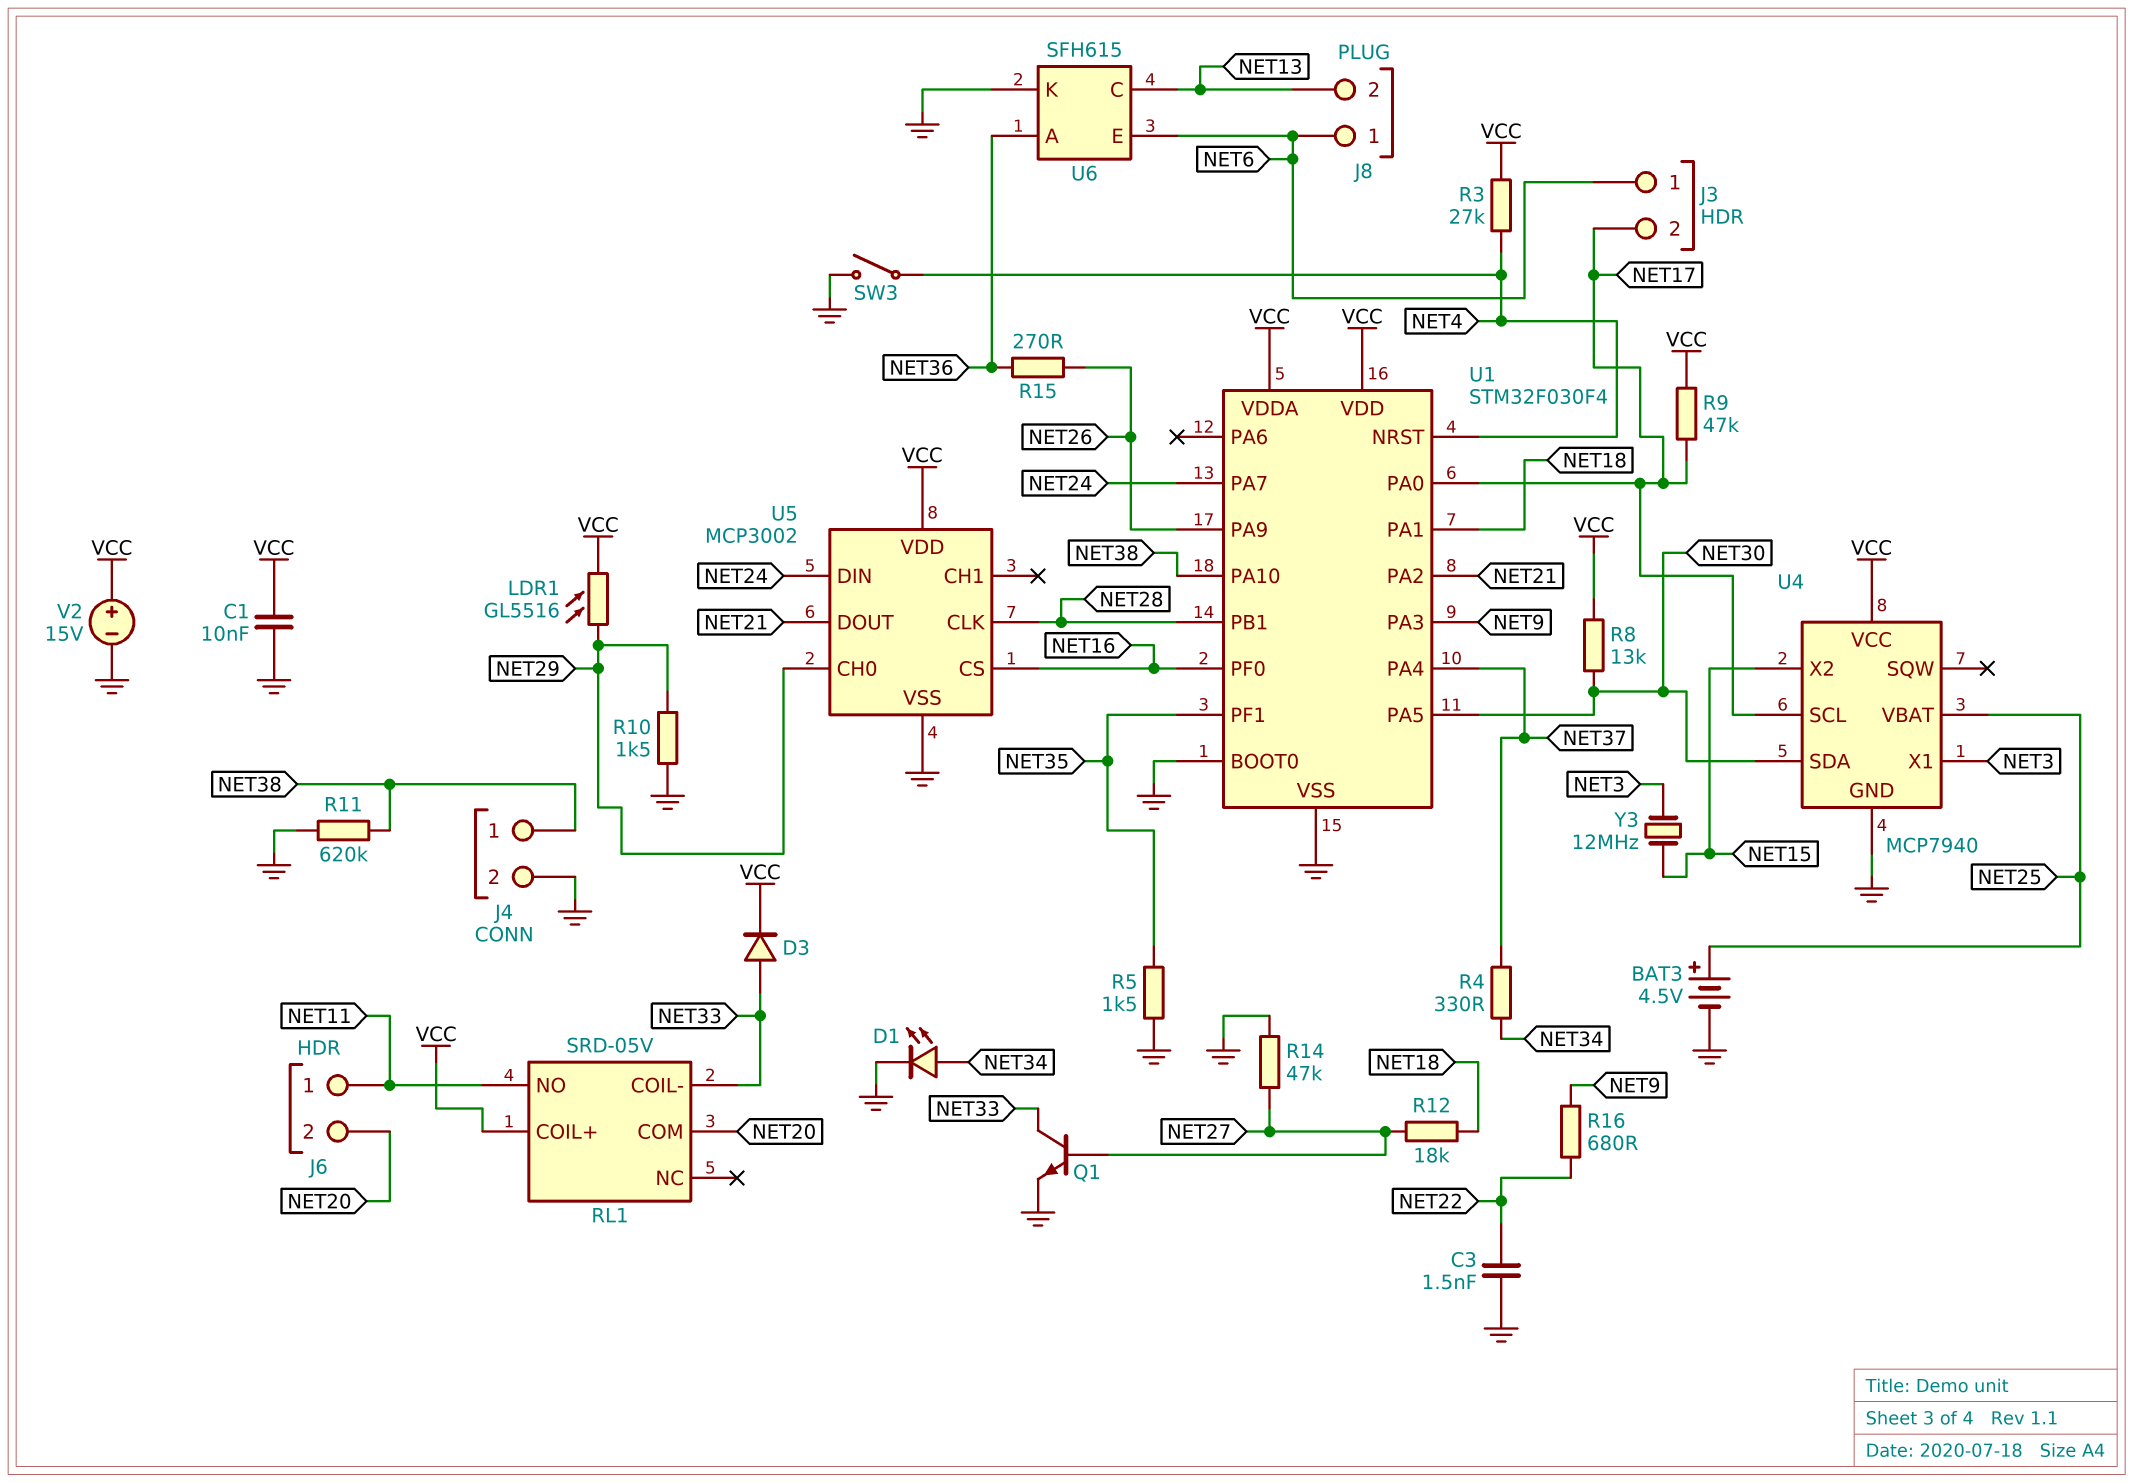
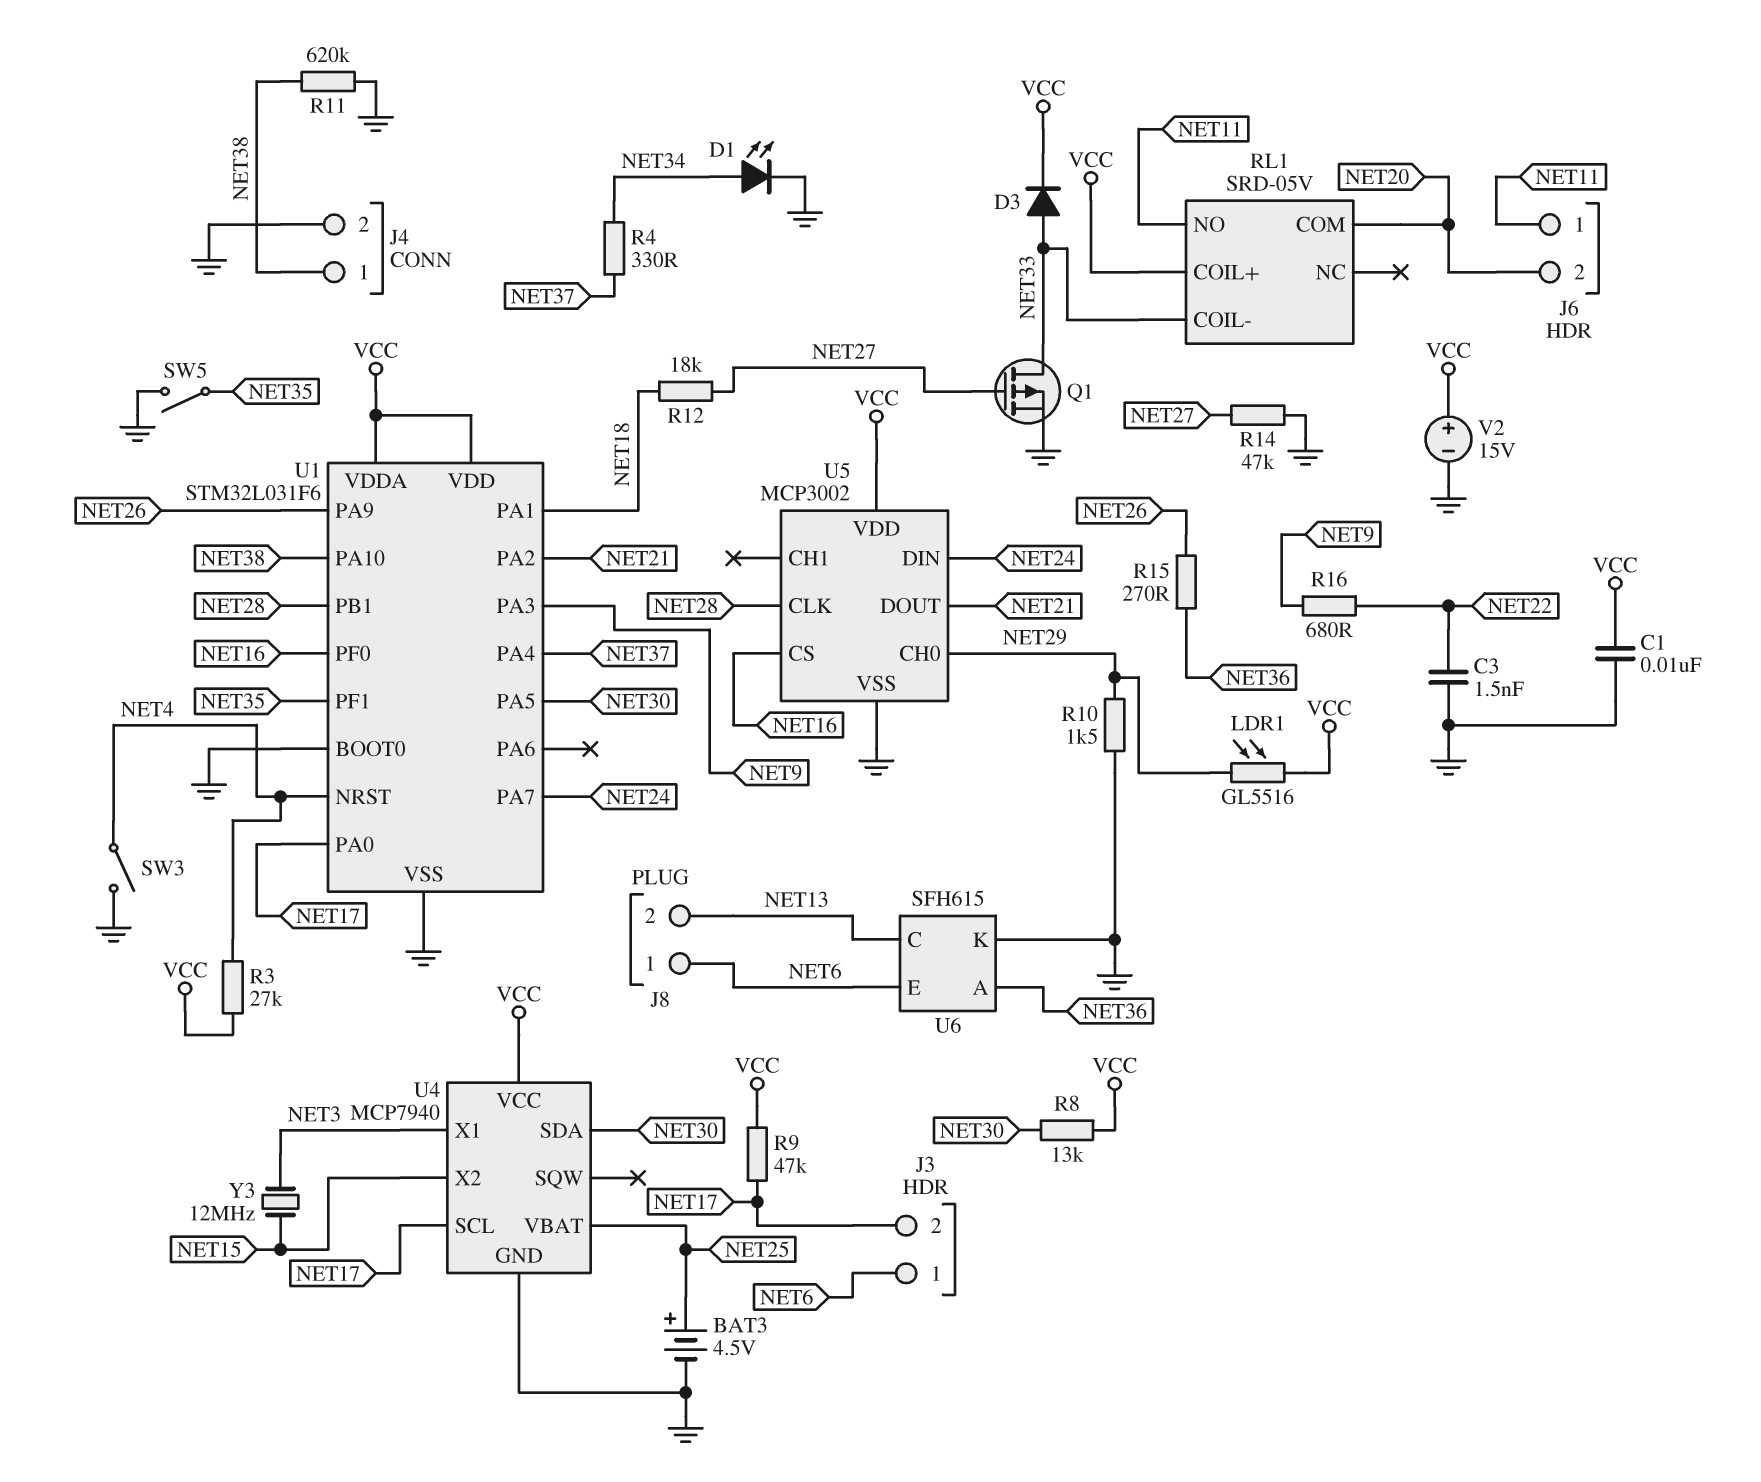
Q1: NPN (B NET27, C NET33, E GND) -> PMOS (G NET27, D NET33, S GND)
R5: 1.5k (GND, NET35) -> none
SW5: none -> switch (GND, NET35)
U1: STM32F030F4 -> STM32L031F6

